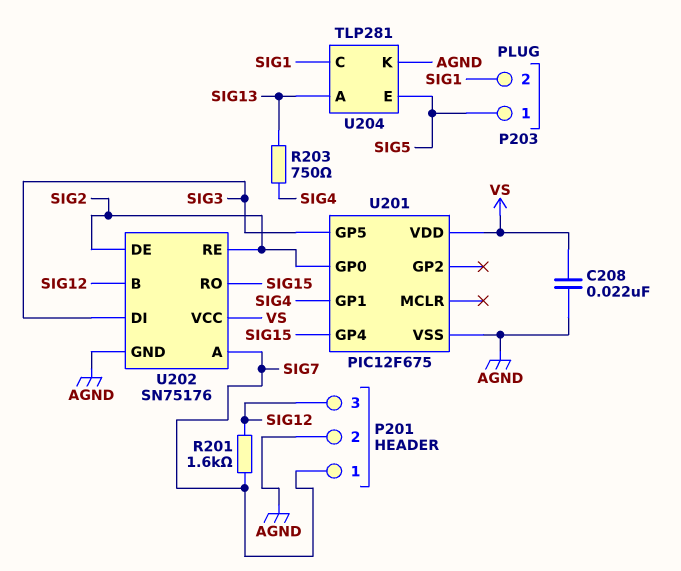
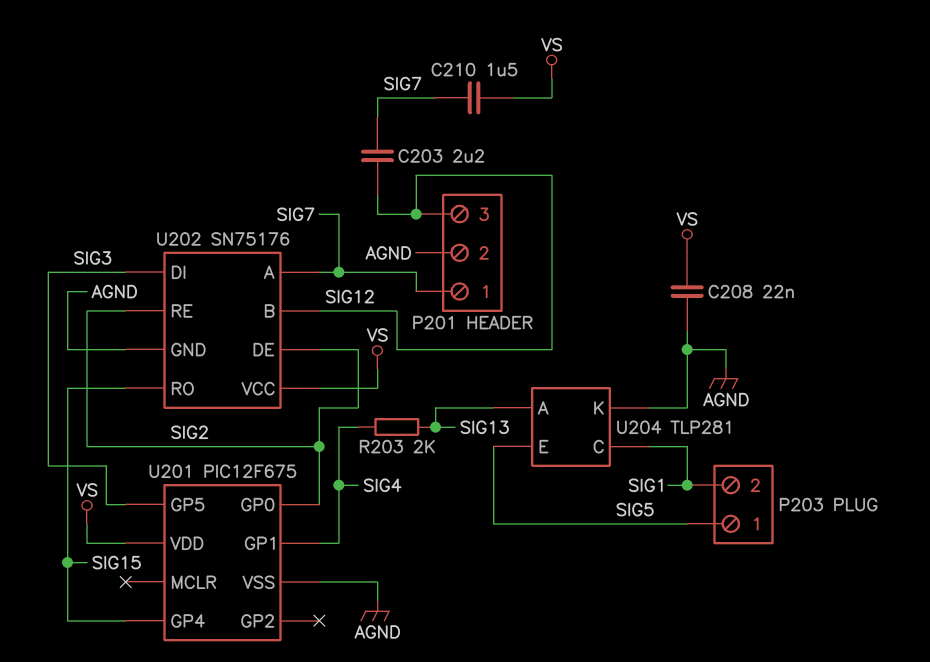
C203: none -> 2.2uF (SIG7, SIG12)
C210: none -> 1.5uF (SIG7, VS)
R201: 1.6k (SIG7, SIG12) -> none
R203: 750 (SIG4, SIG13) -> 2k (SIG4, SIG13)

